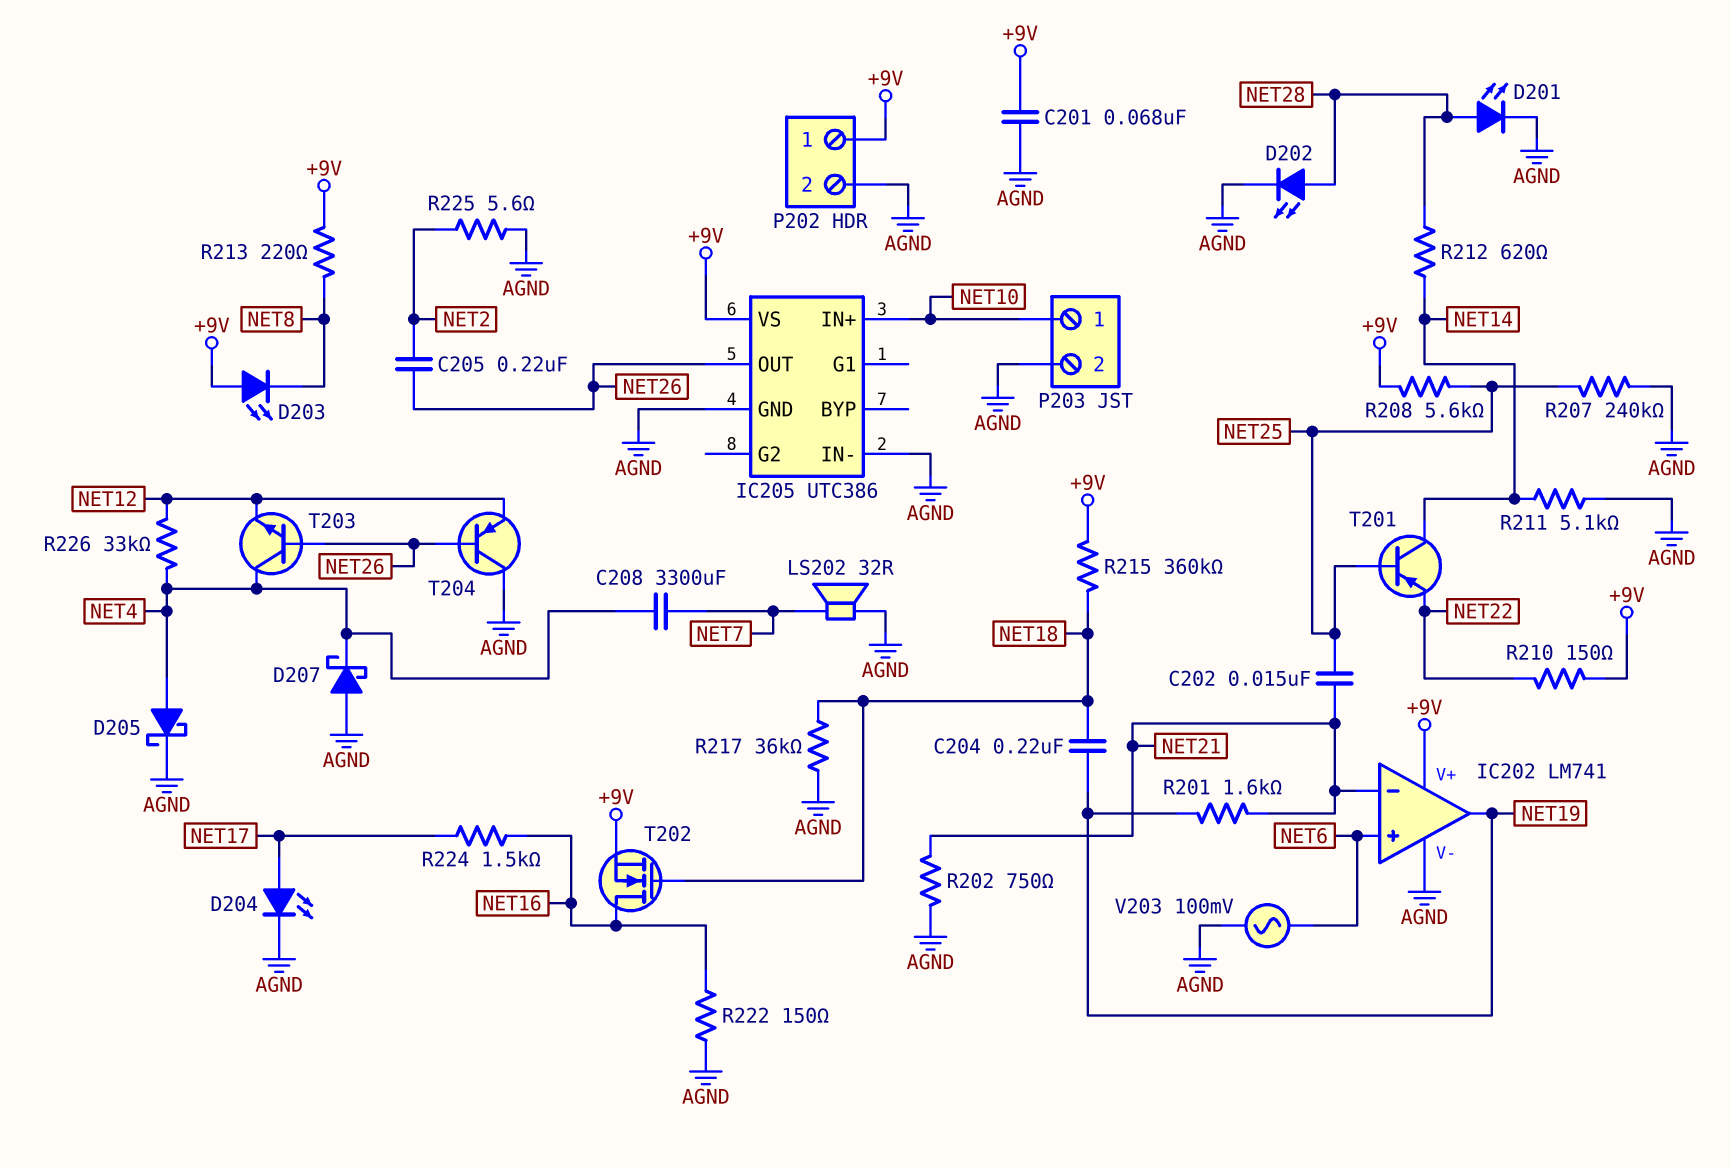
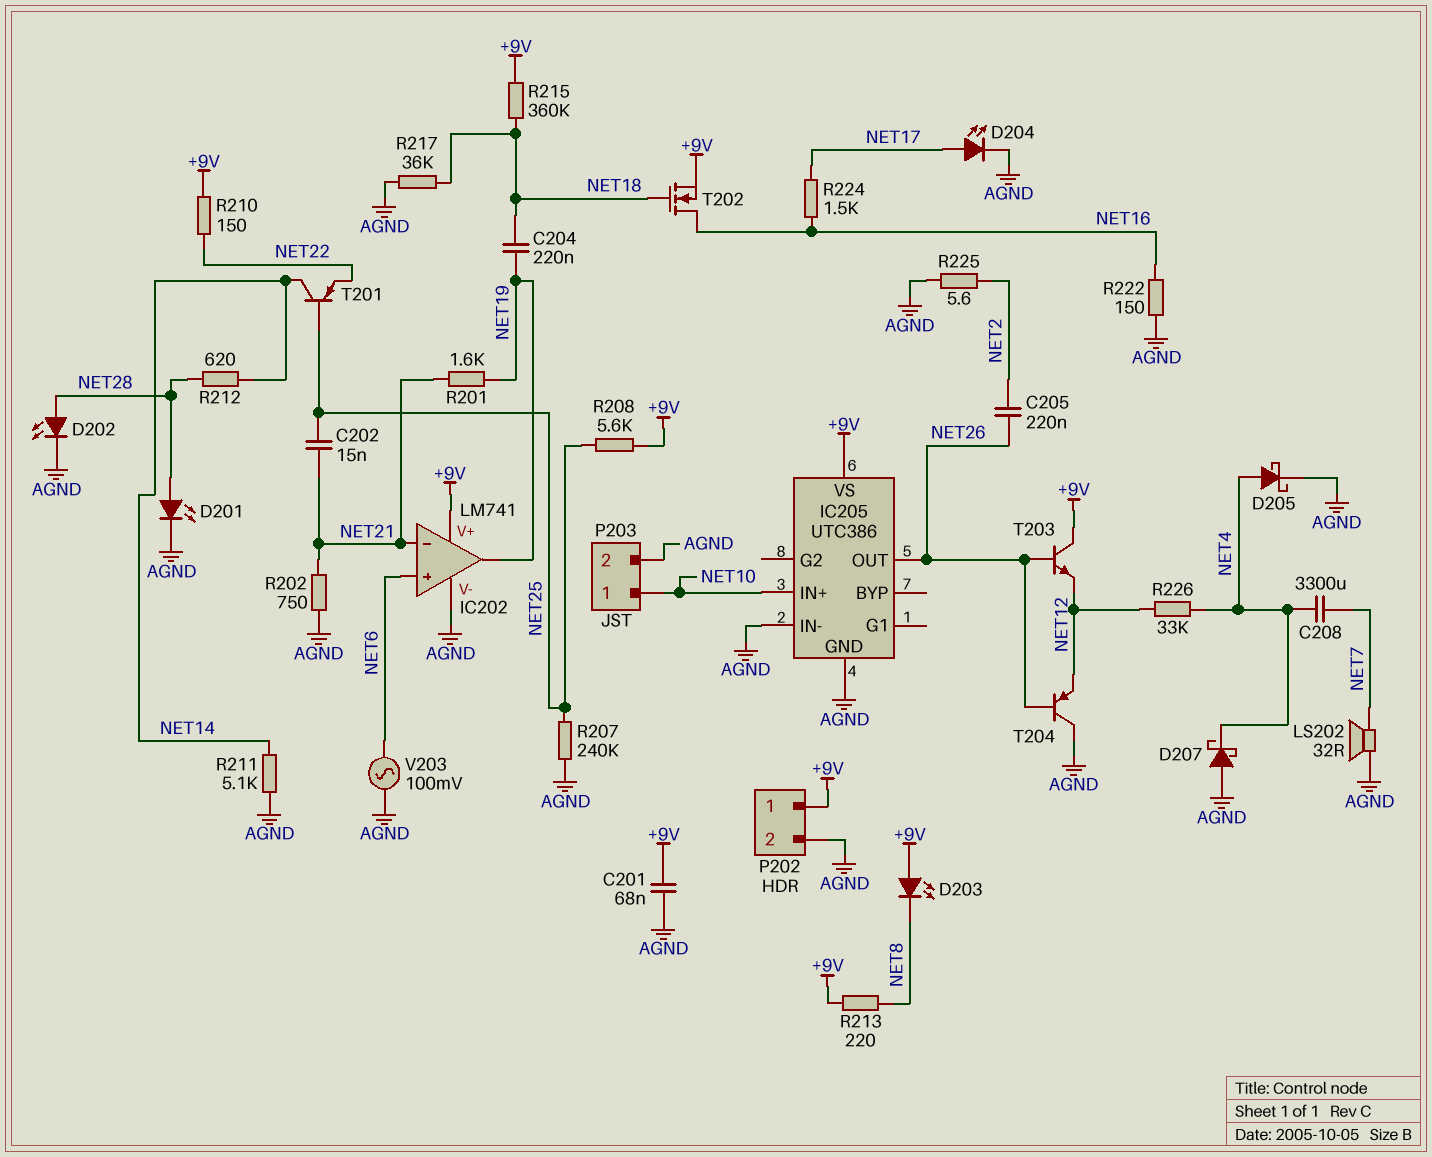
T203: NPN (B NET26, C NET4, E NET12) -> NPN (B NET26, C +9V, E NET12)

